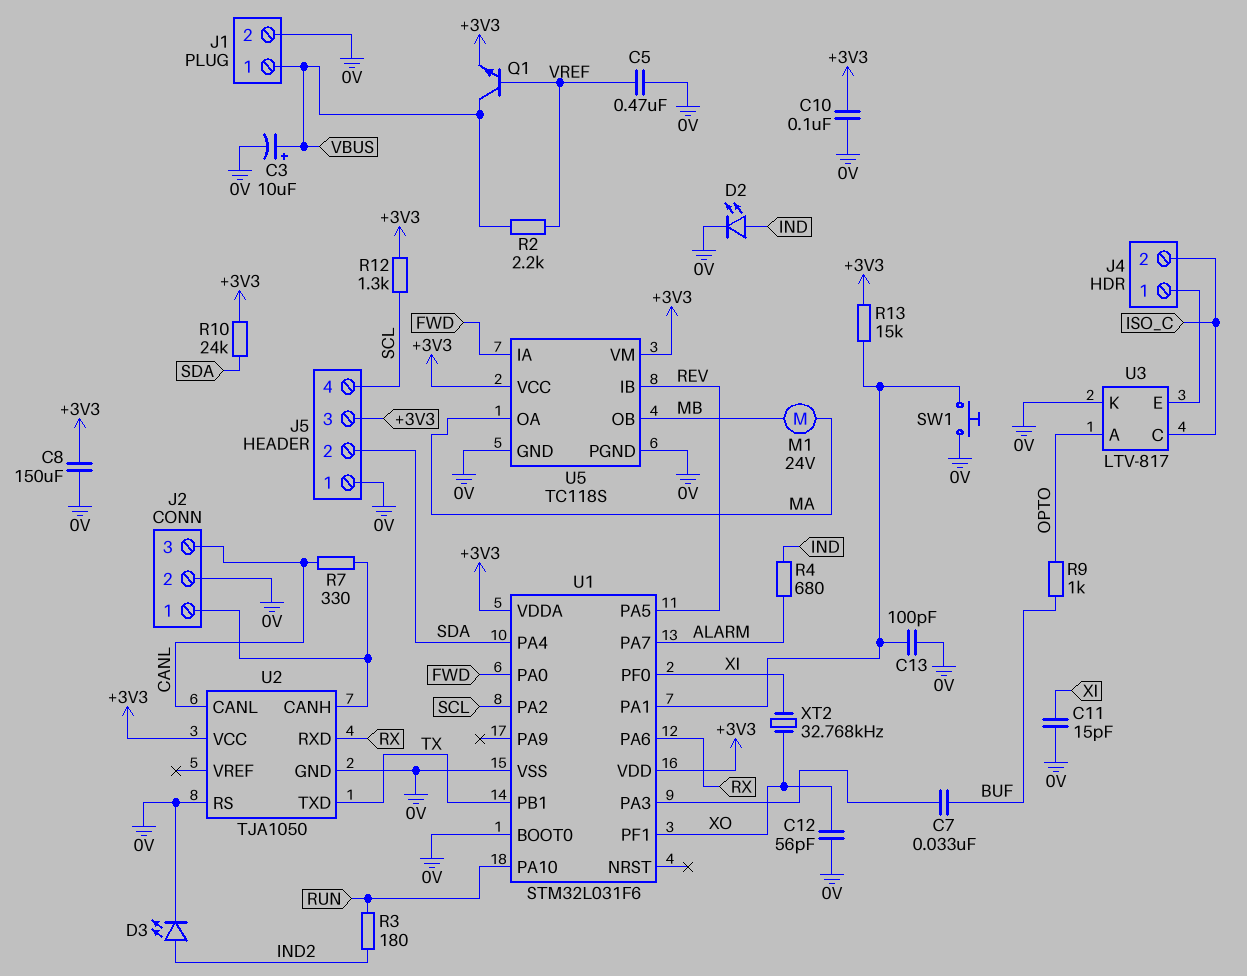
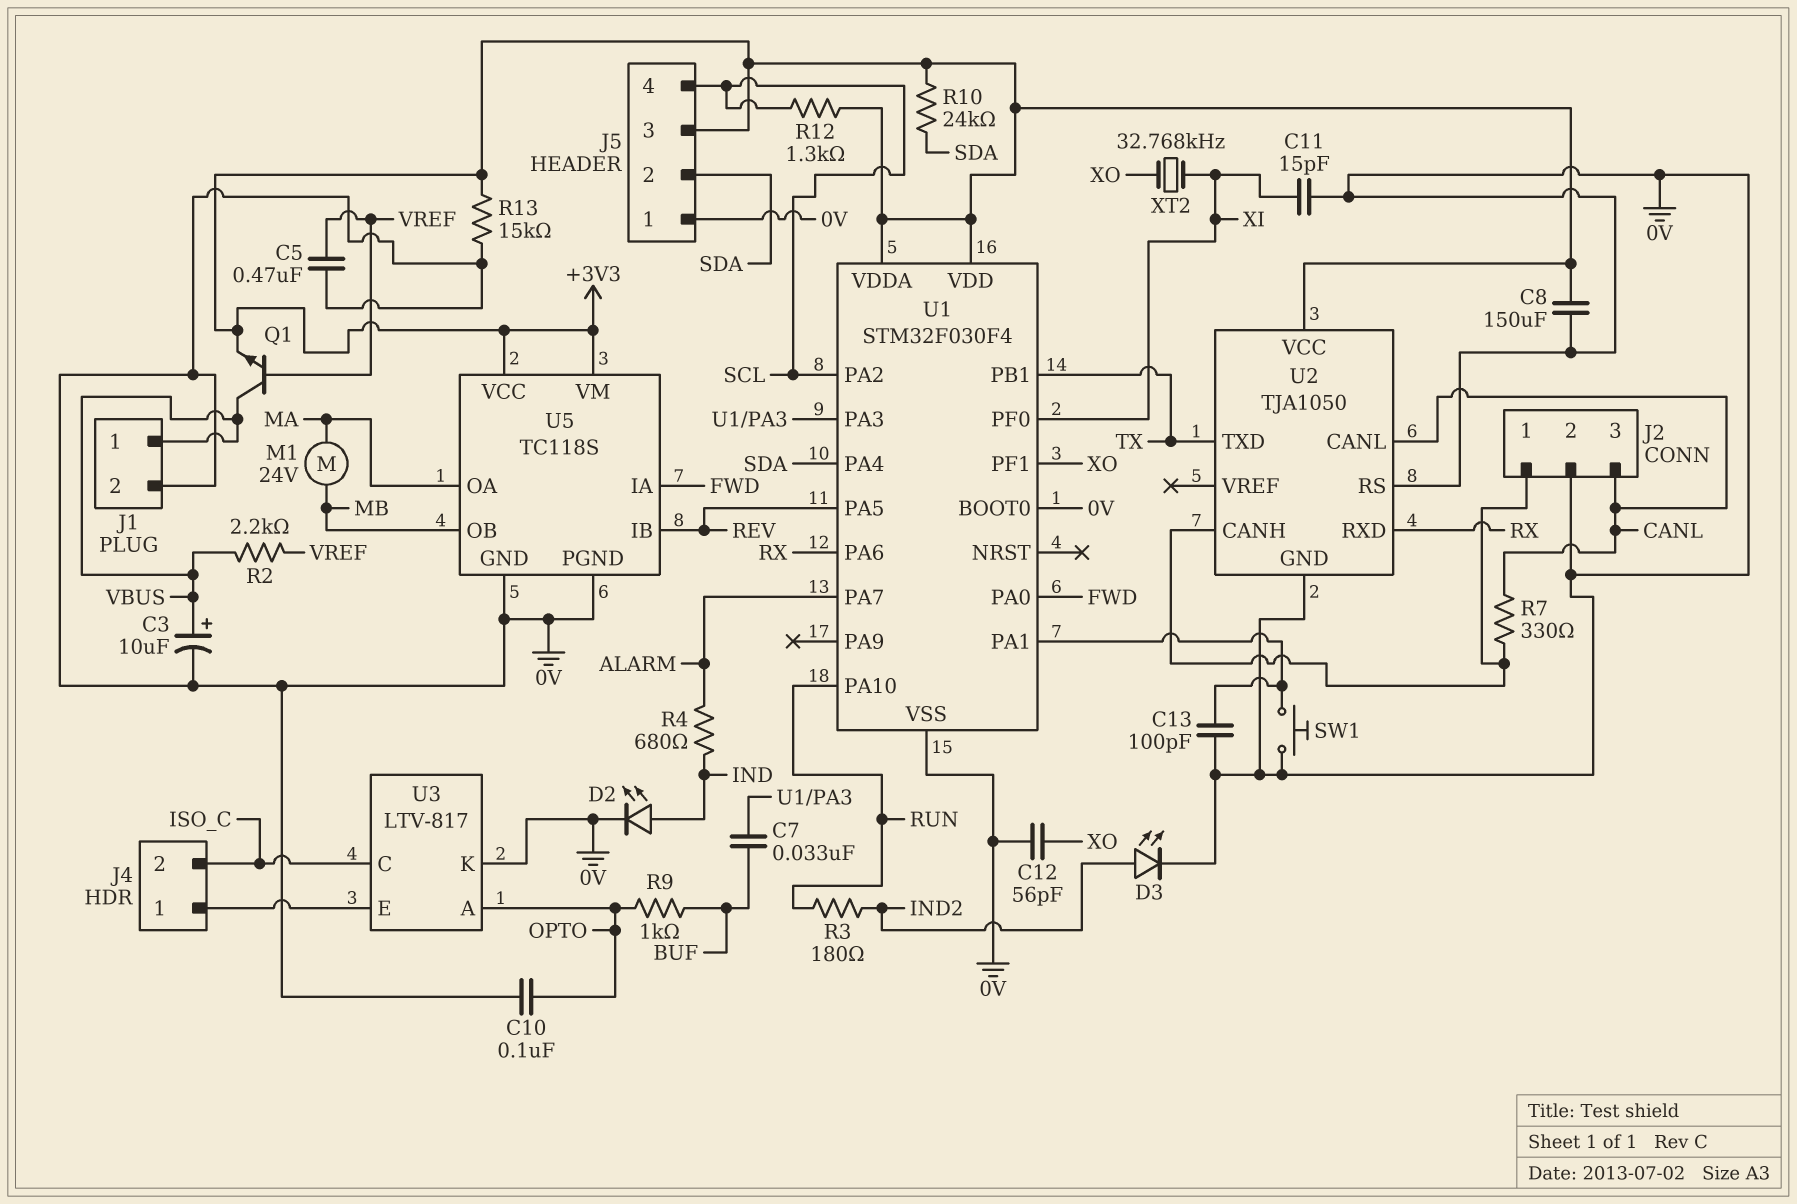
C10: 100nF (+3V3, 0V) -> 100nF (0V, OPTO)
R13: 15k (+3V3, U1/PA1) -> 15k (+3V3, 0V)
U1: STM32L031F6 -> STM32F030F4

